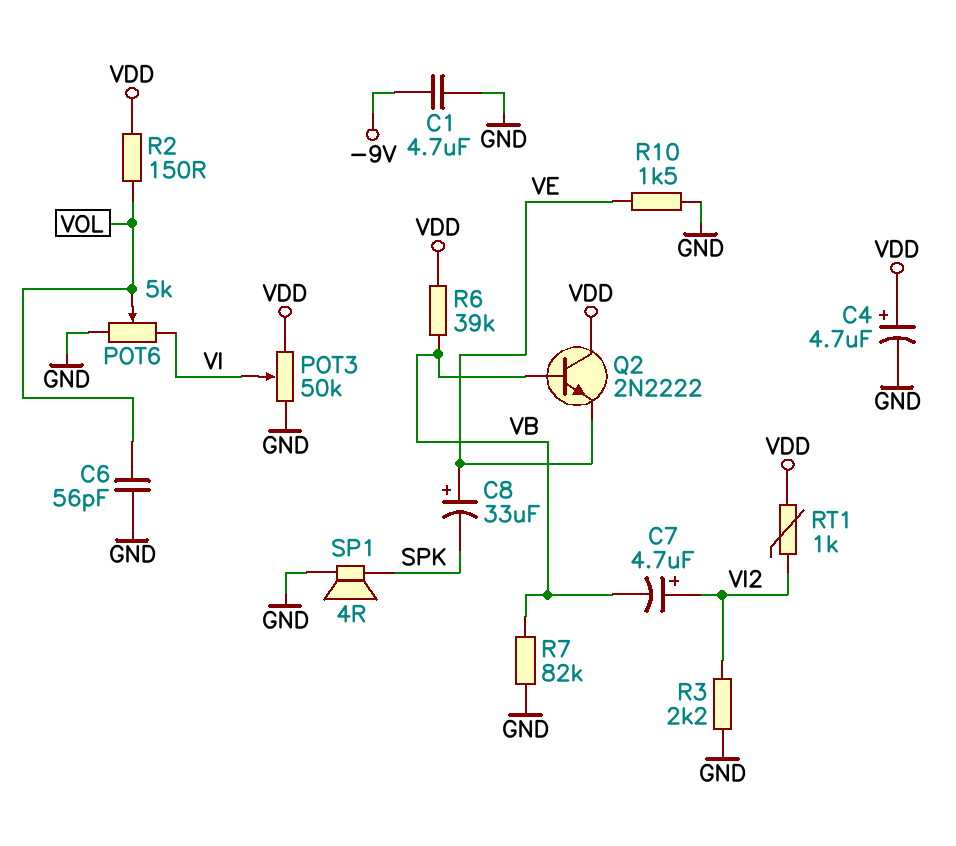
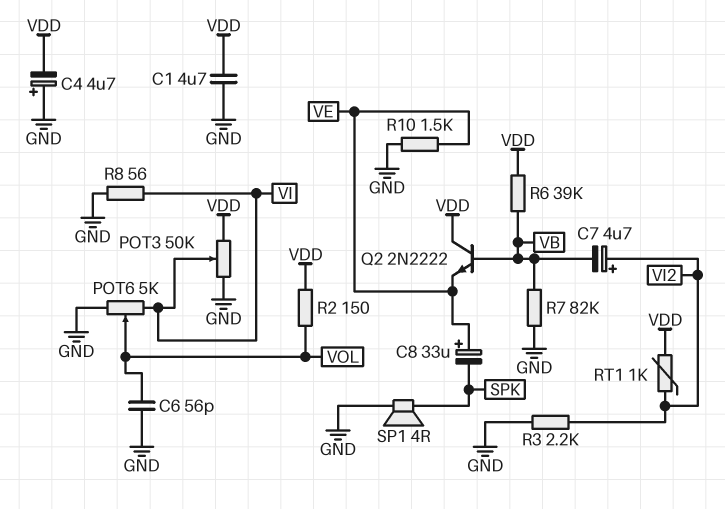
C1: 4.7uF (-9V, GND) -> 4.7uF (GND, VDD)
C4: 4.7uF (plus VDD, minus GND) -> 4.7uF (plus GND, minus VDD)
R8: none -> 56 (GND, VI)

